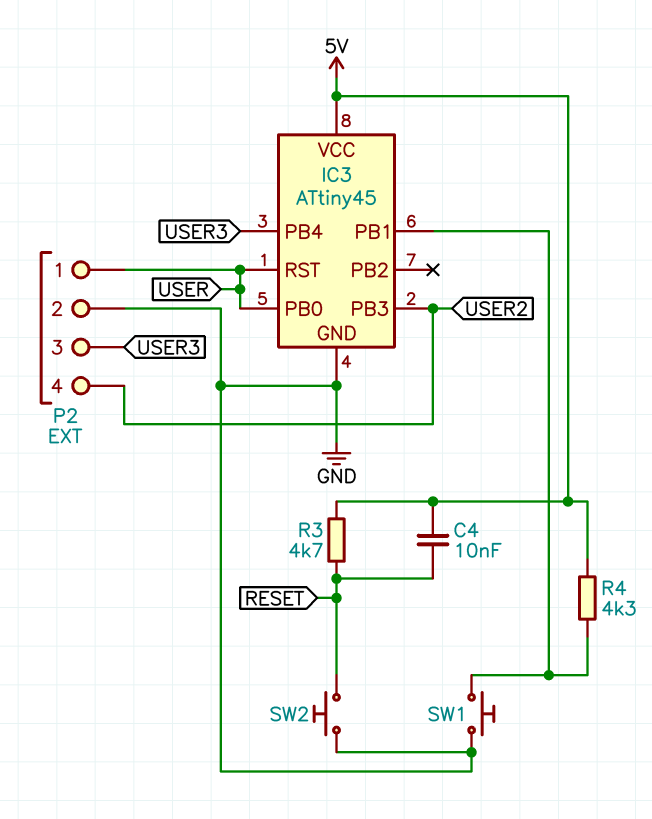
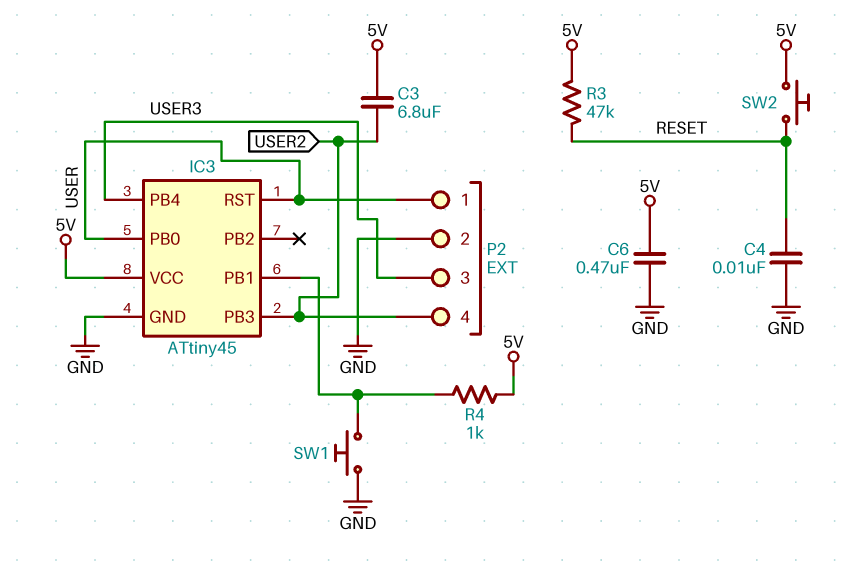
C3: none -> 6.8uF (5V, USER2)
C4: 10nF (5V, RESET) -> 10nF (GND, RESET)
C6: none -> 470nF (5V, GND)
R3: 4.7k (5V, RESET) -> 47k (5V, RESET)
R4: 4.3k (5V, IC3/PB1) -> 1k (5V, IC3/PB1)
SW2: button (GND, RESET) -> button (5V, RESET)

